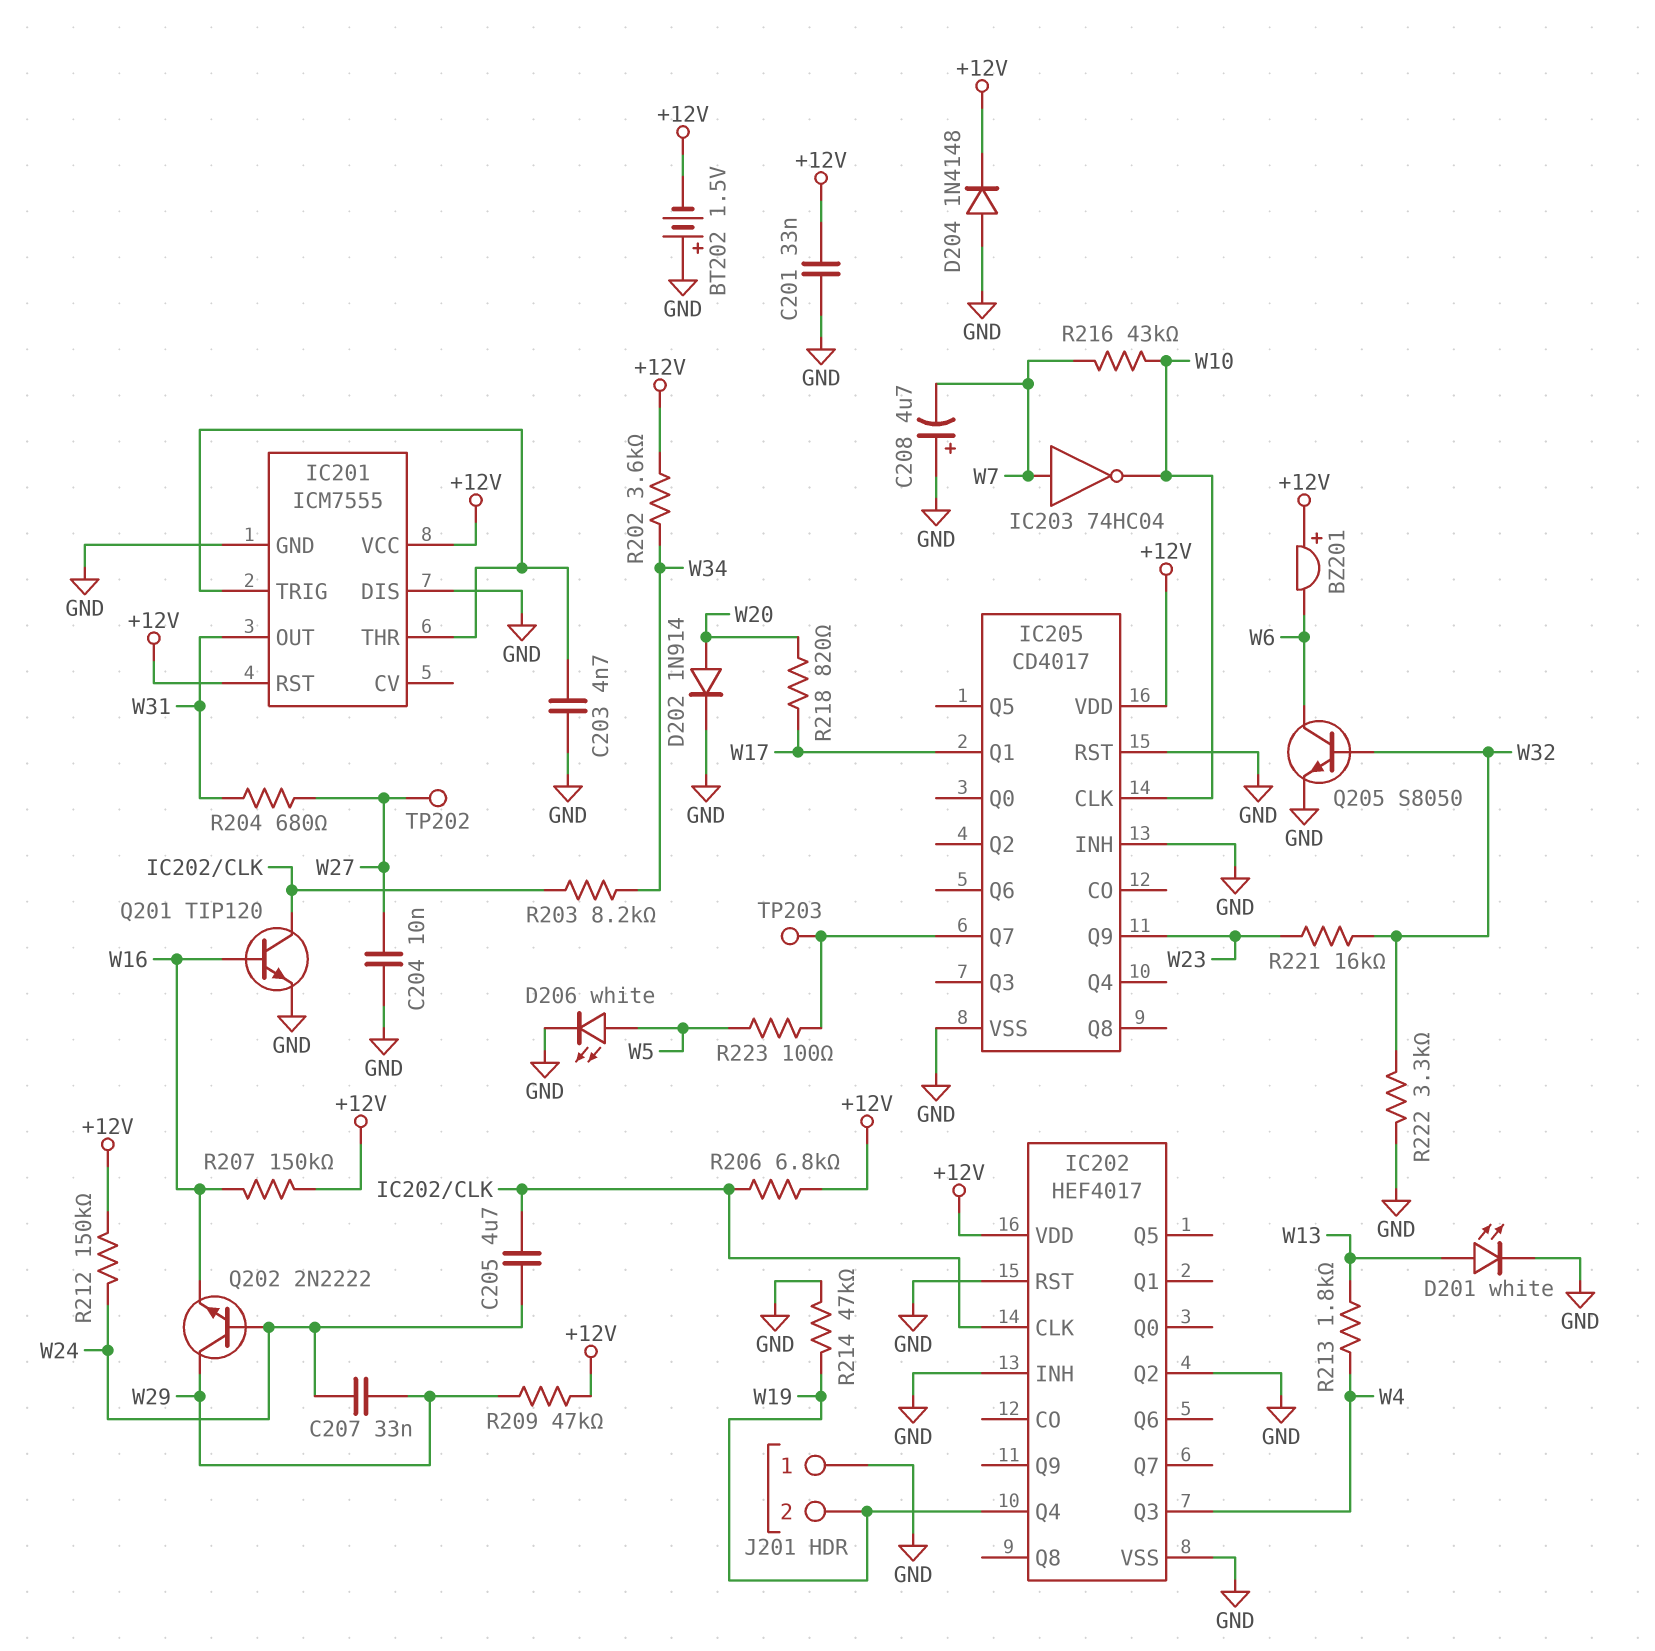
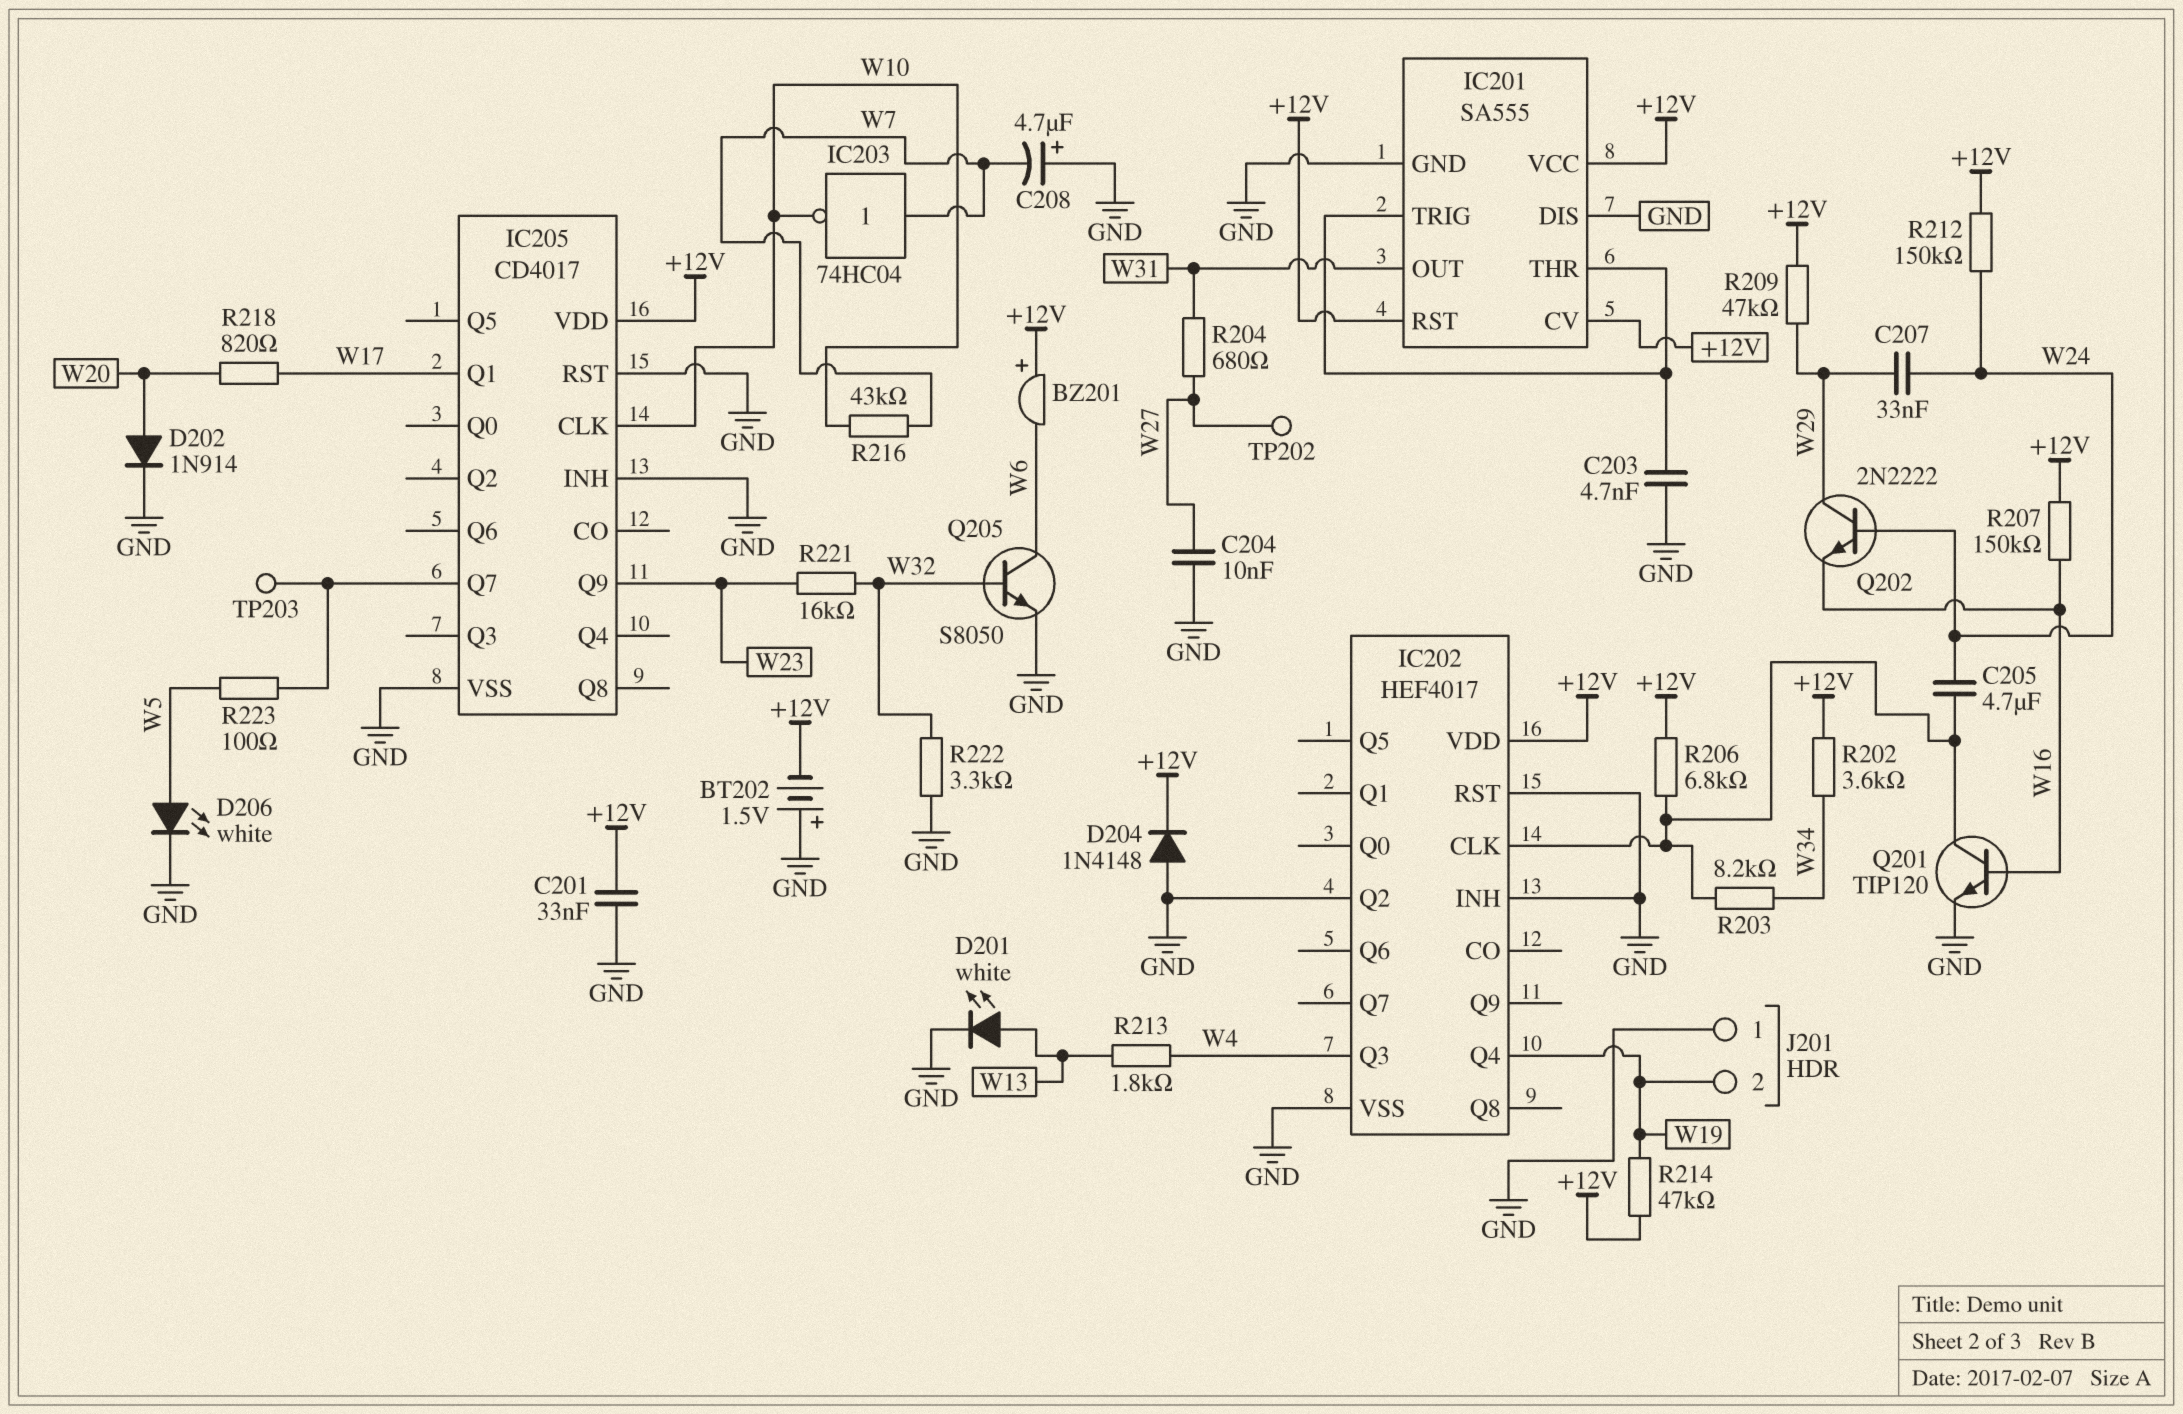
IC201: ICM7555 -> SA555
IC201 pin CV: none -> +12V
R214: 47k (GND, W19) -> 47k (+12V, W19)

